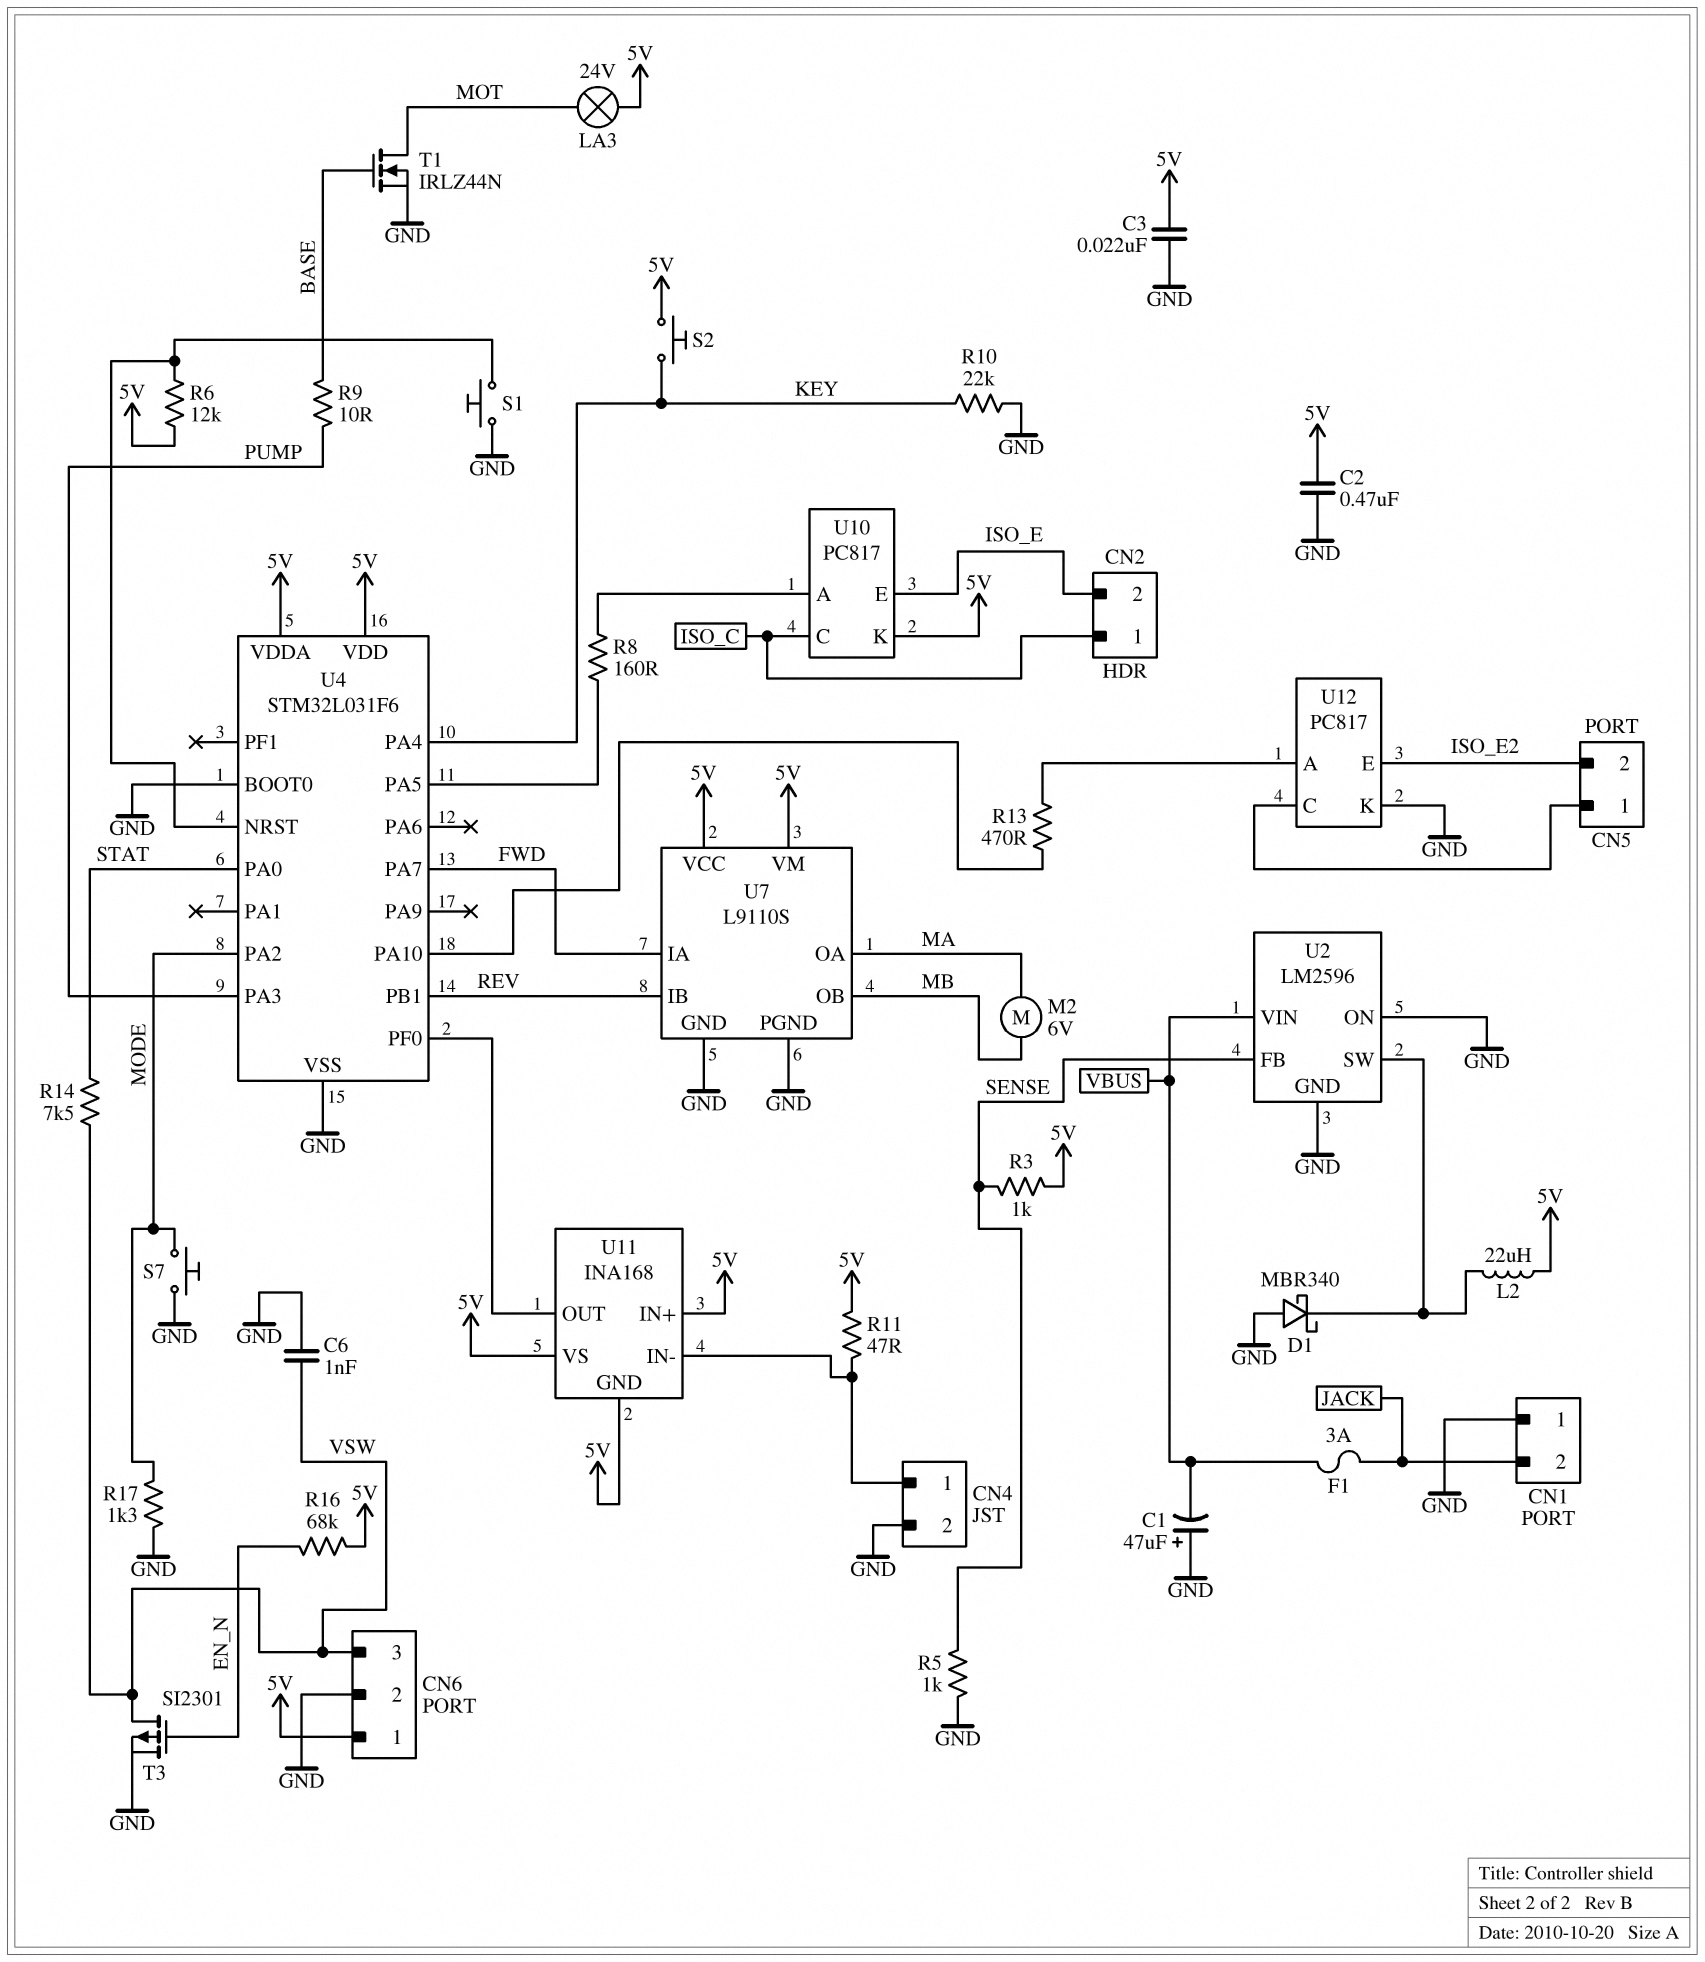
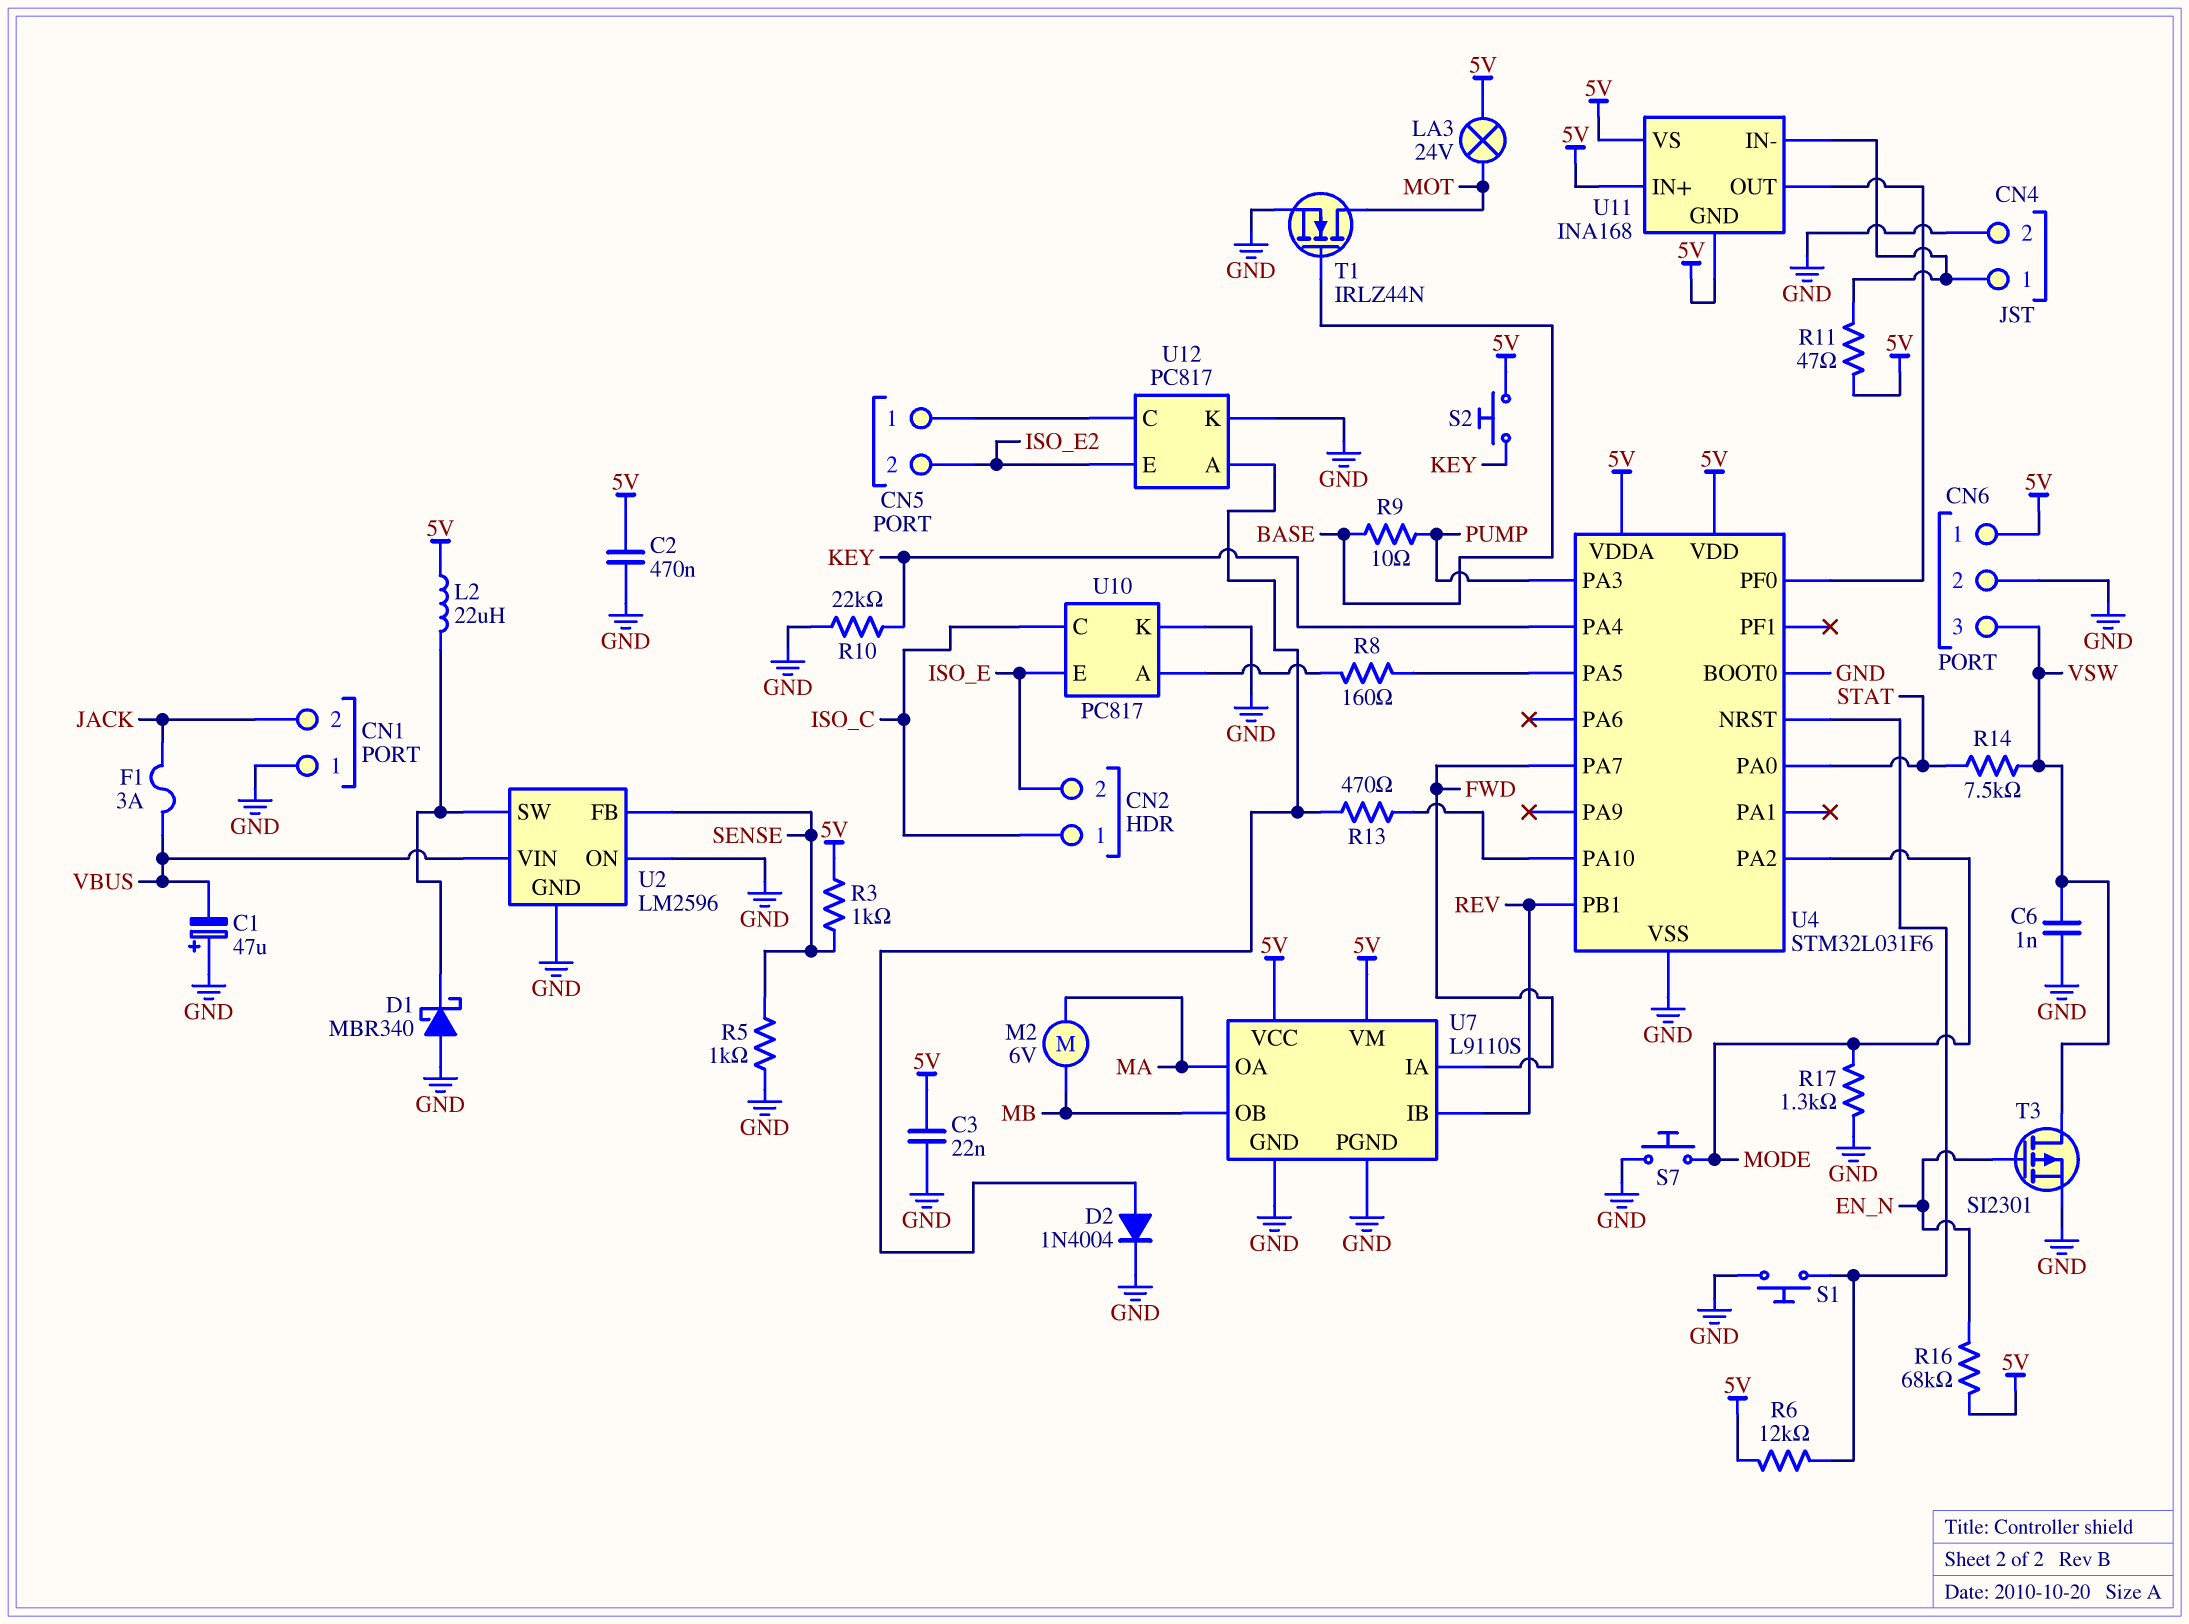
D2: none -> diode 1N4004 (A U12/A, K GND)
U10 pin K: 5V -> GND

